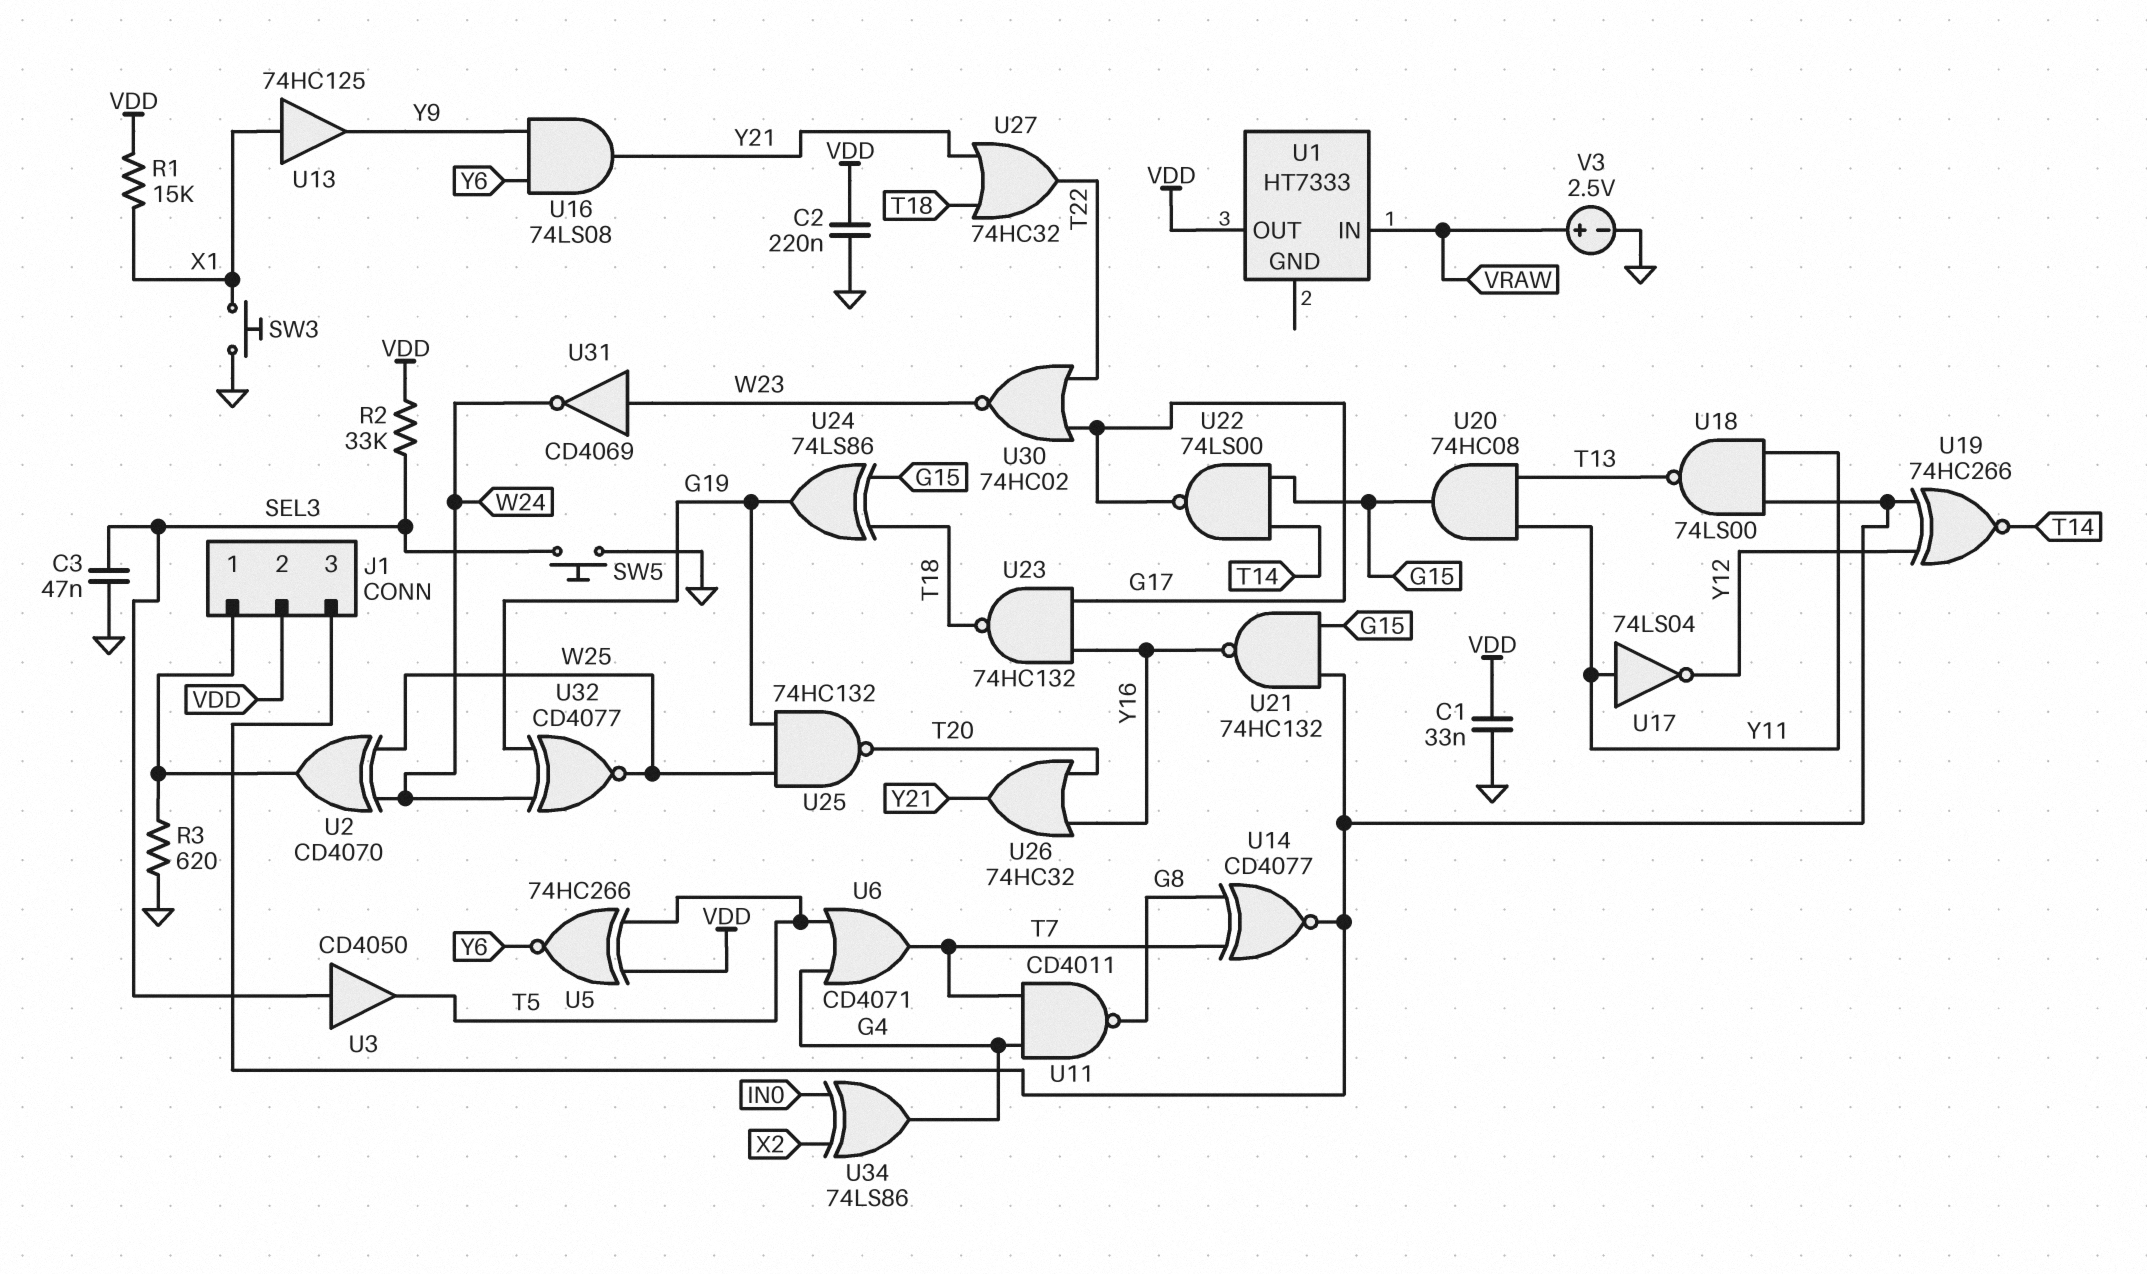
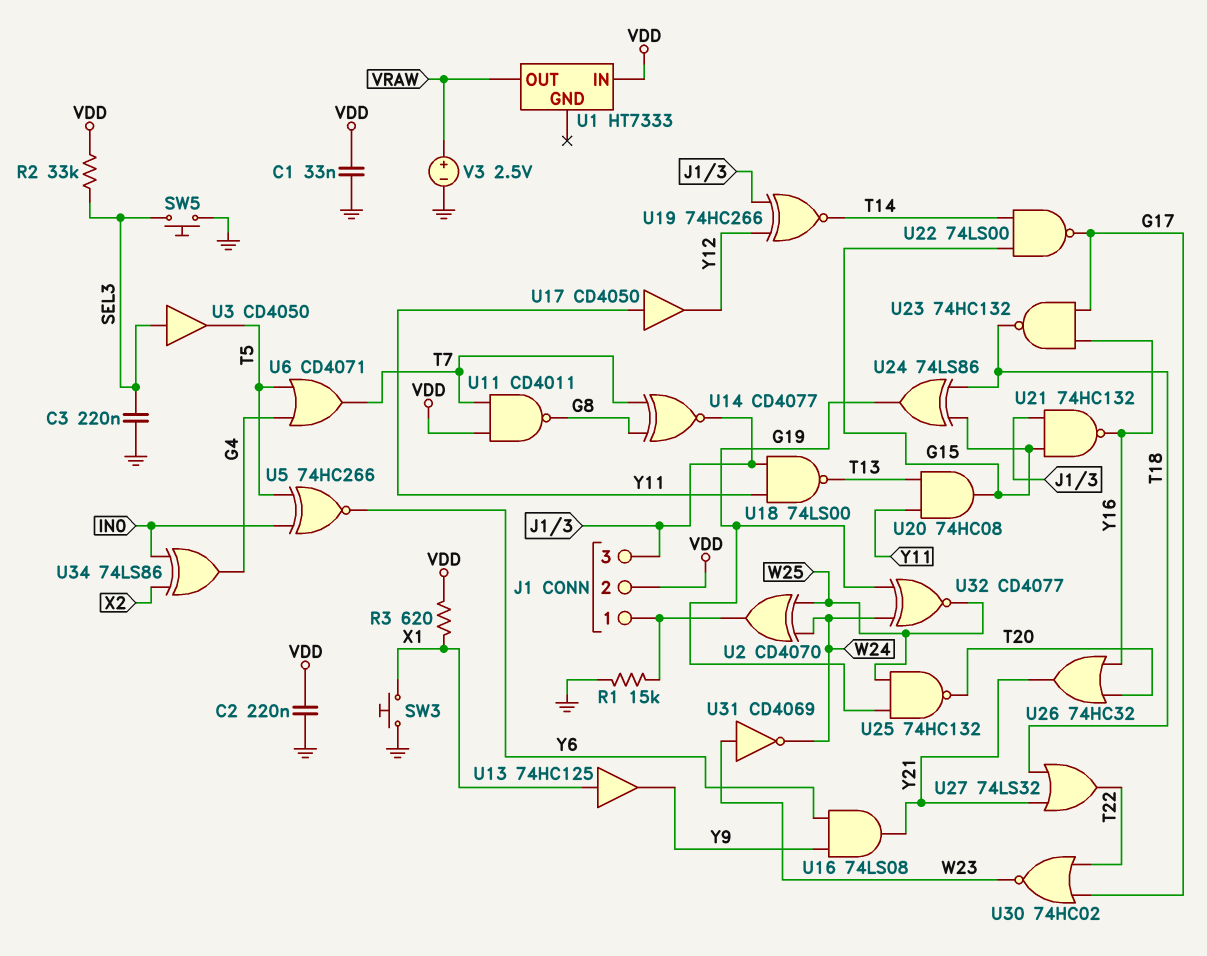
C3: 47nF (GND, SEL3) -> 220nF (GND, SEL3)
R1: 15k (VDD, X1) -> 15k (GND, J1/1)
R3: 620 (GND, J1/1) -> 620 (VDD, X1)
U1 pin IN: VRAW -> VDD
U1 pin OUT: VDD -> VRAW
U5: XNOR 74HC266 (in T5, in VDD, out Y6) -> XNOR 74HC266 (in IN0, in T5, out Y6)
U11: NAND CD4011 (in G4, in T7, out G8) -> NAND CD4011 (in T7, in VDD, out G8)
U17: NOT 74LS04 (in Y11, out Y12) -> buffer CD4050 (in Y11, out Y12)
U27: OR 74HC32 (in T18, in Y21, out T22) -> OR 74LS32 (in T18, in Y21, out T22)

